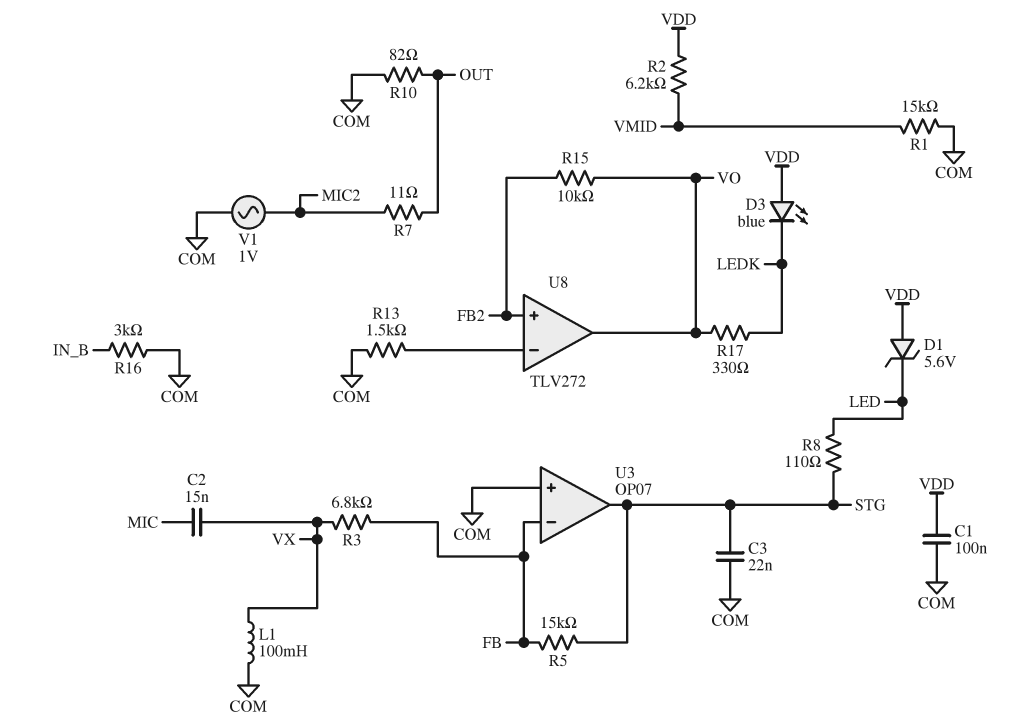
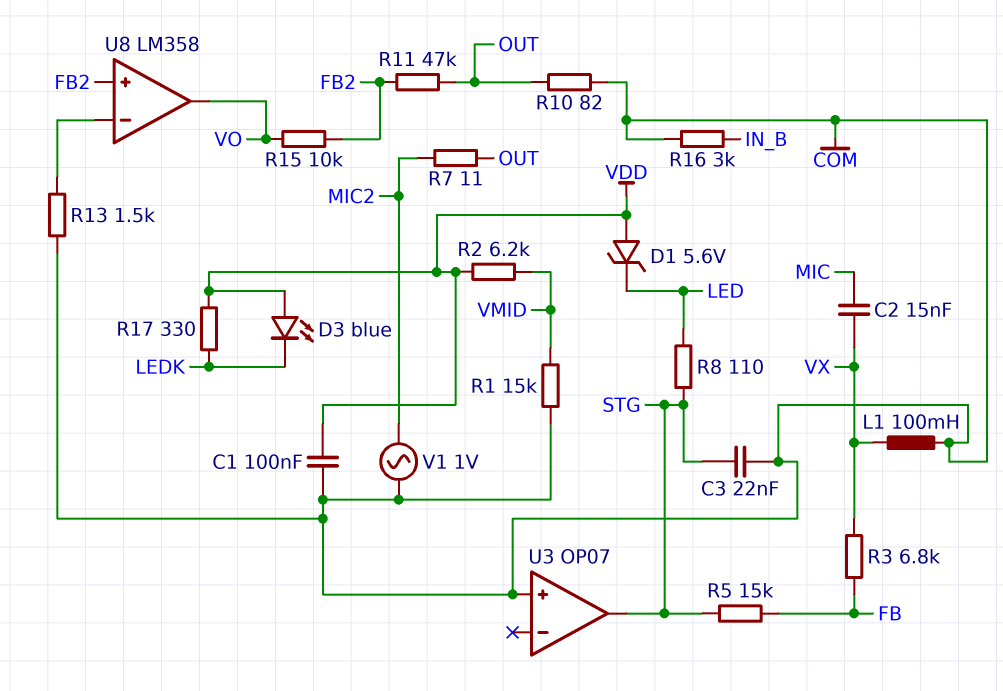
R11: none -> 47k (FB2, OUT)
R17: 330 (LEDK, VO) -> 330 (LEDK, VDD)
U3 pin in-: FB -> none
U8: TLV272 -> LM358

